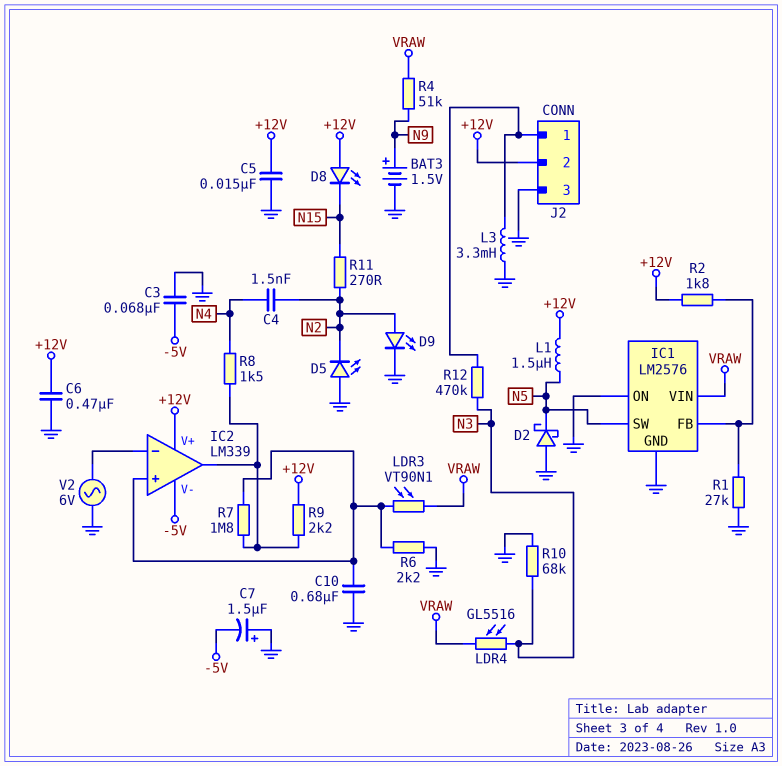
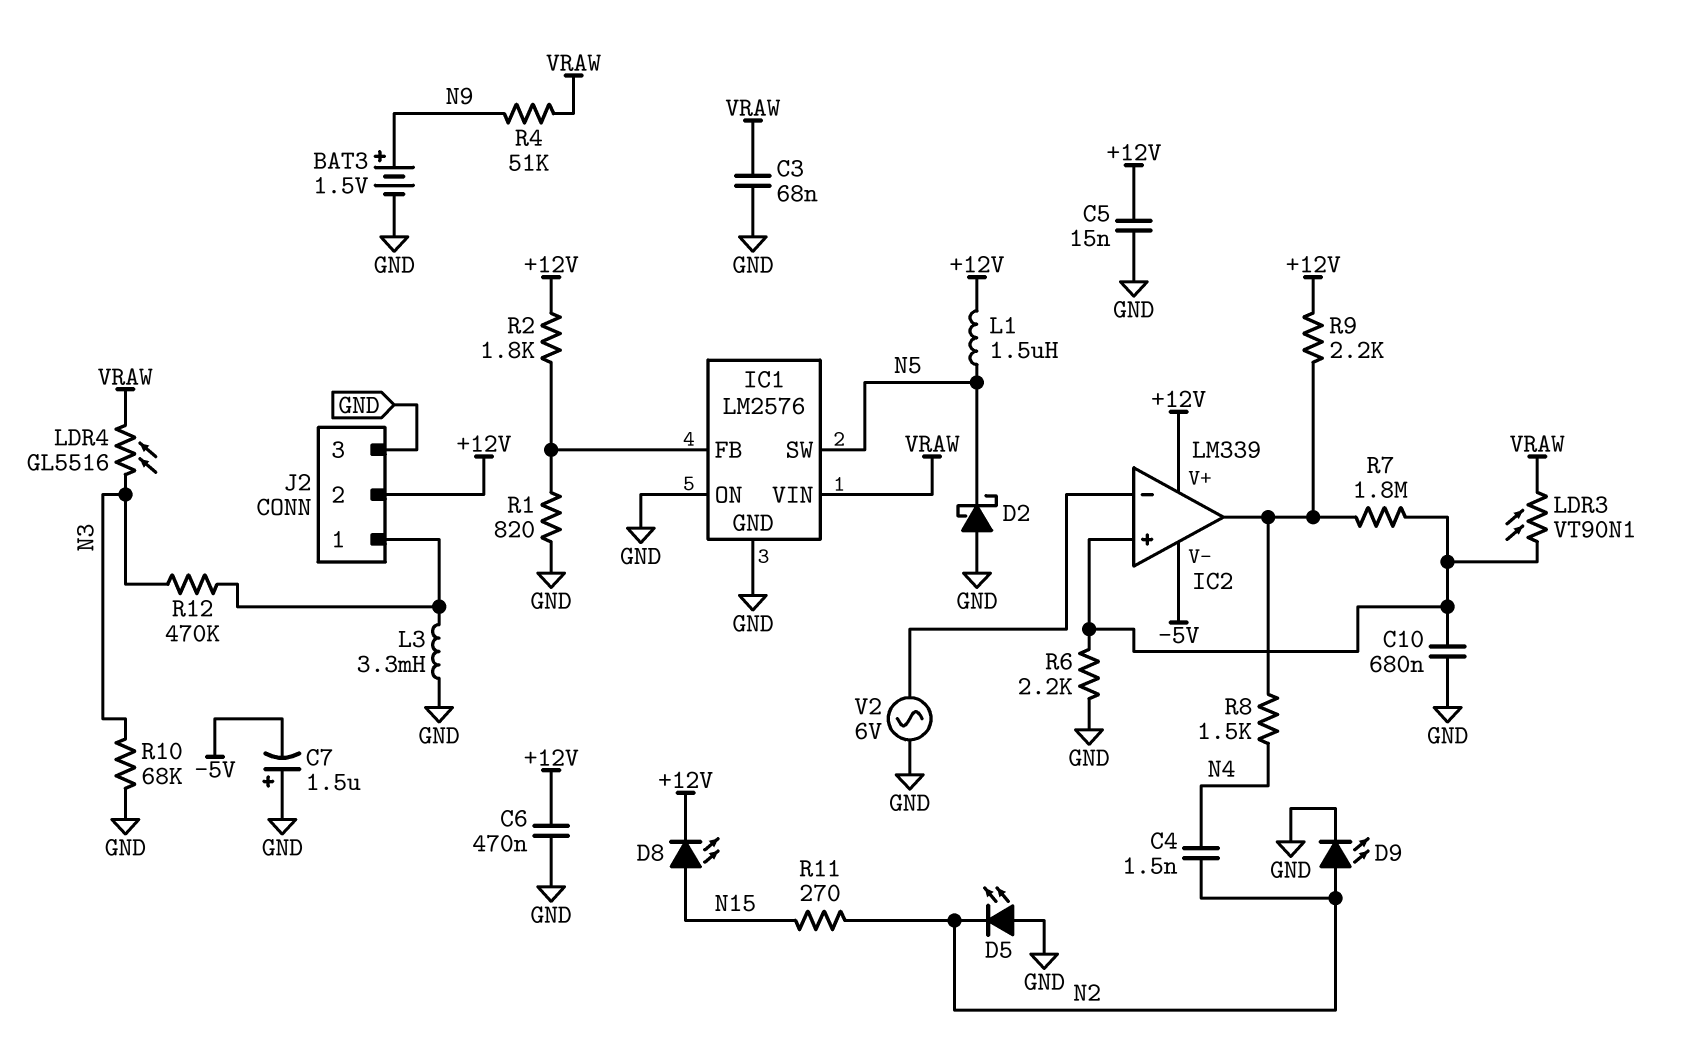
C3: 68nF (-5V, GND) -> 68nF (GND, VRAW)
D8: LED (A +12V, K N15) -> LED (A N15, K +12V)
R1: 27k (GND, IC1/FB) -> 820 (GND, IC1/FB)

